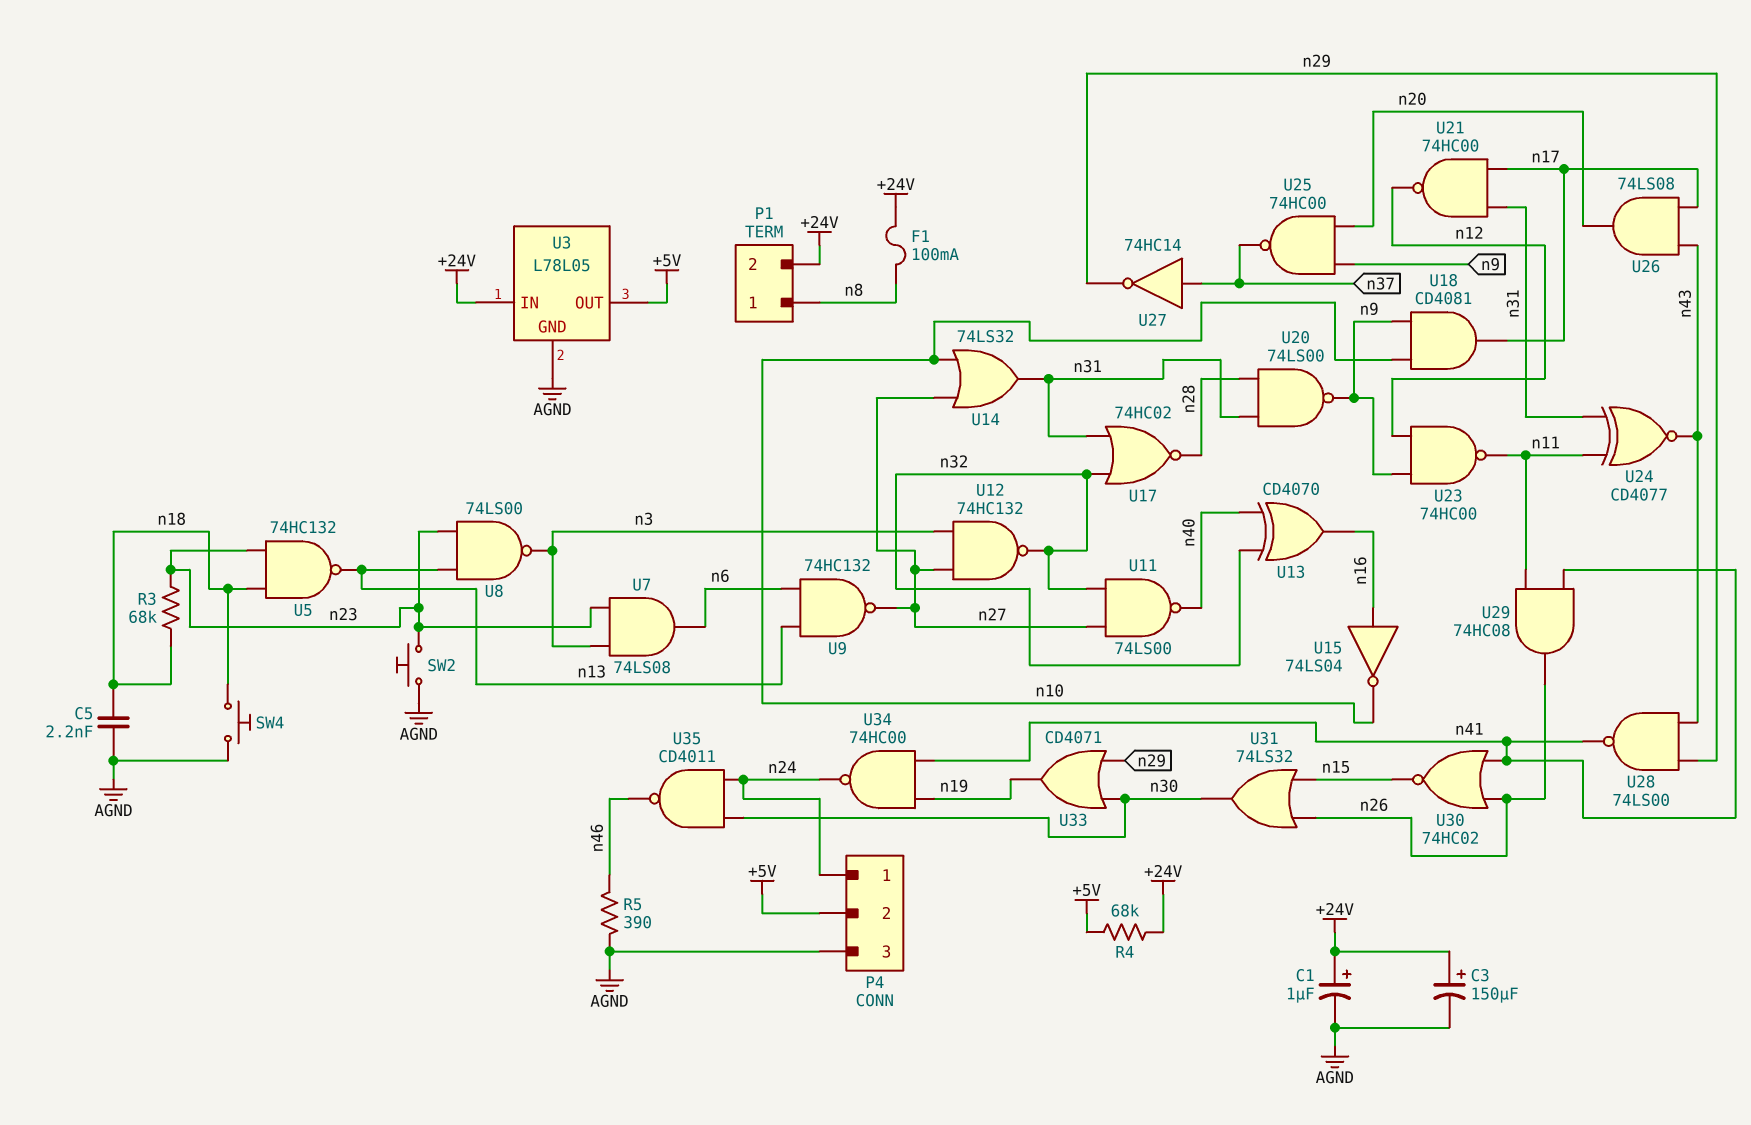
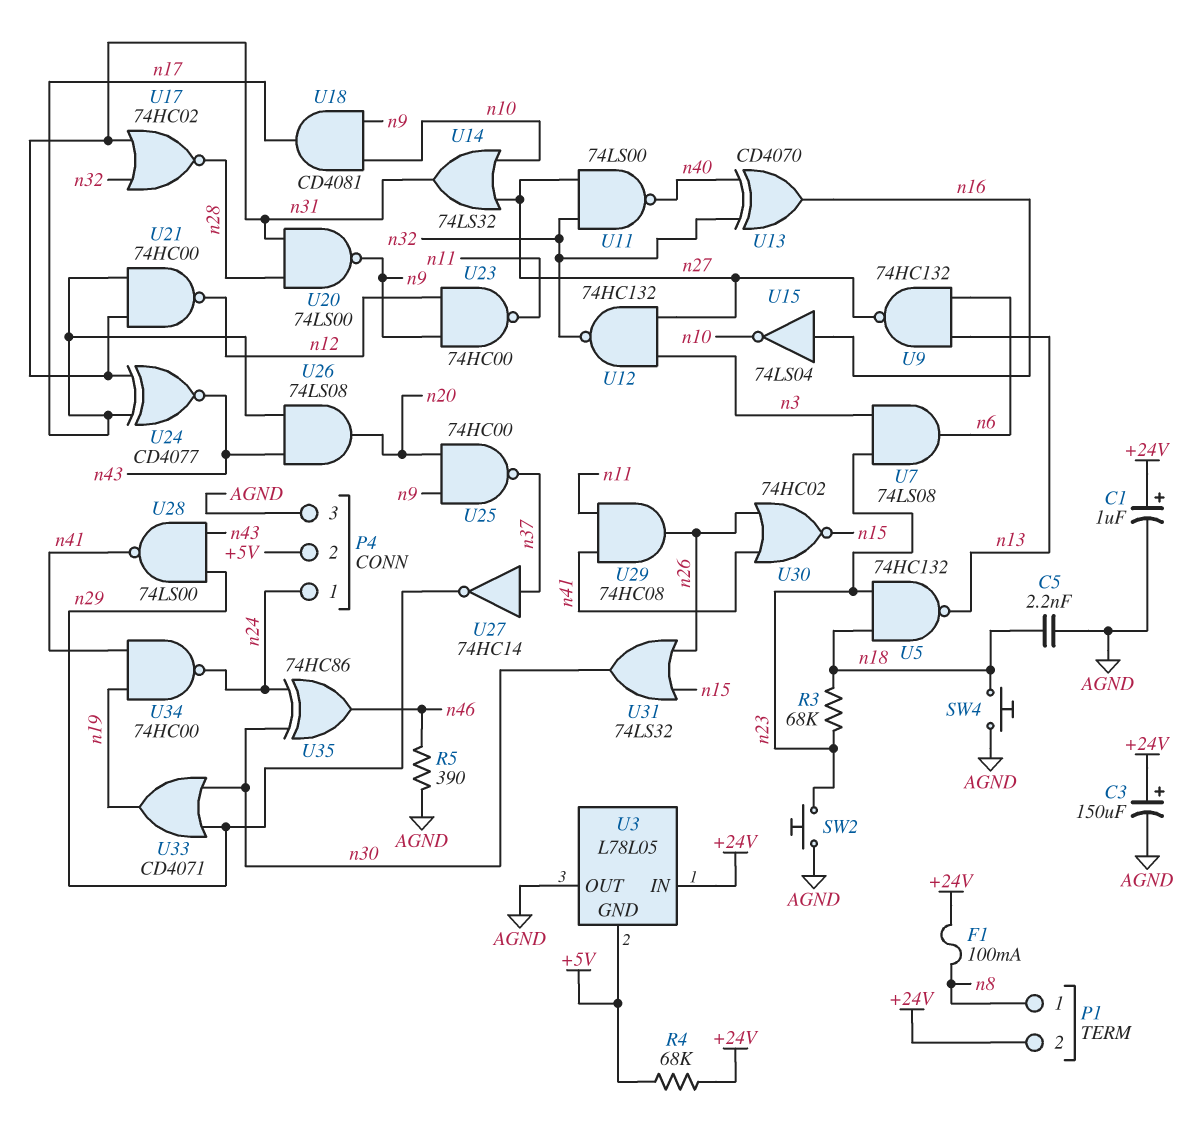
U3 pin GND: AGND -> +5V
U3 pin OUT: +5V -> AGND
U8: NAND 74LS00 (in n13, in n23, out n3) -> none
U24: XNOR CD4077 (in n11, in n31, out n43) -> XNOR CD4077 (in n17, in n31, out n43)
U35: NAND CD4011 (in n24, in n30, out n46) -> XOR 74HC86 (in n24, in n30, out n46)

